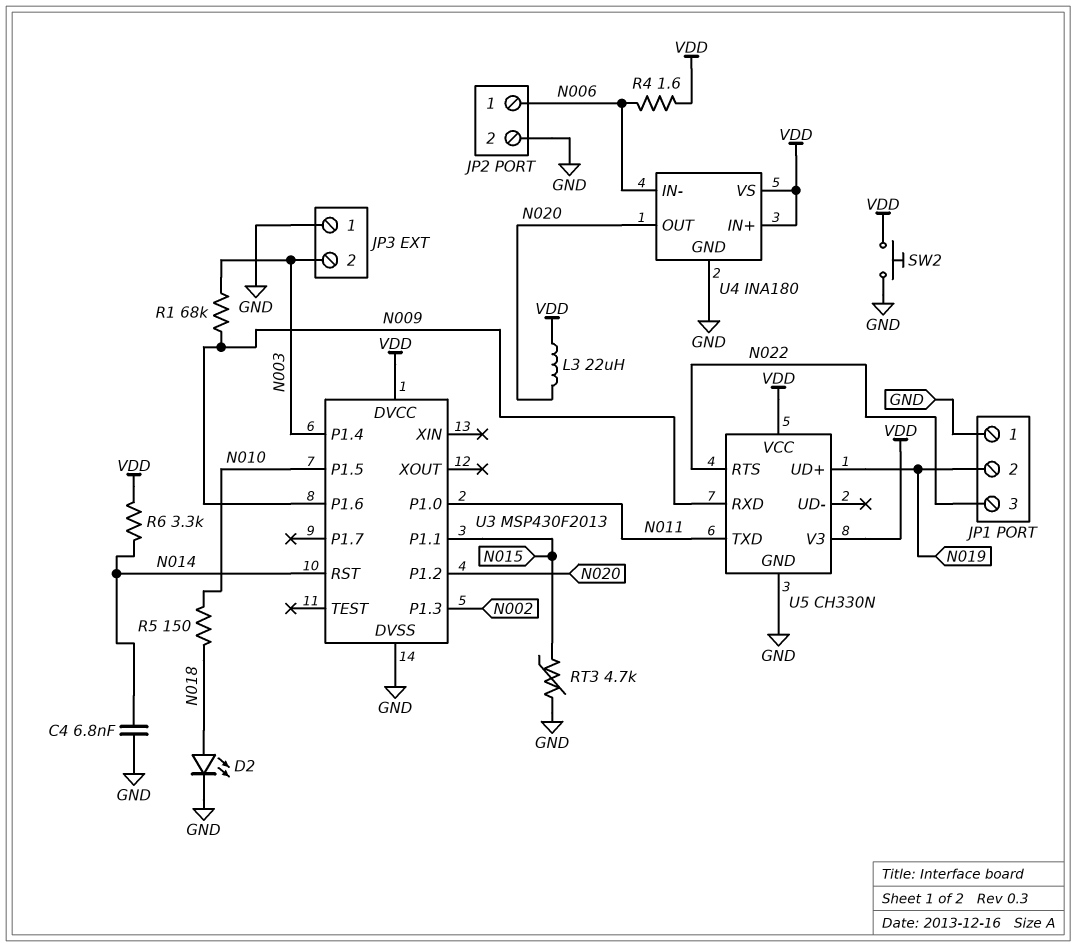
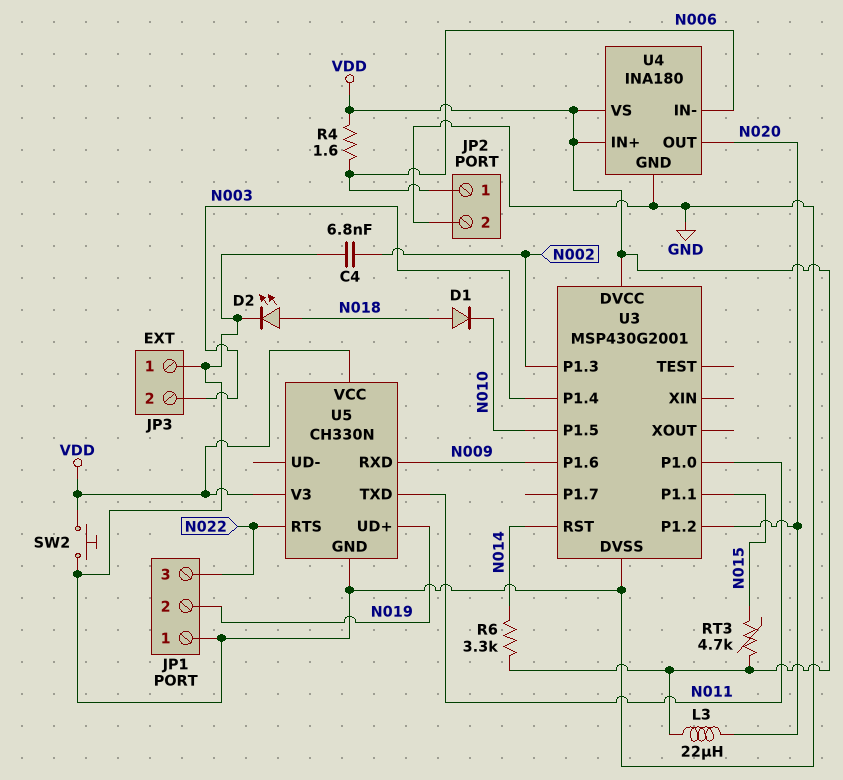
C4: 6.8nF (GND, N014) -> 6.8nF (GND, N002)
D1: none -> diode (A N018, K N010)
R1: 68k (N003, N009) -> none
R5: 150 (N010, N018) -> none
RT3: 4.7k (GND, N015) -> 4.7k (N015, VDD)
U3: MSP430F2013 -> MSP430G2001

